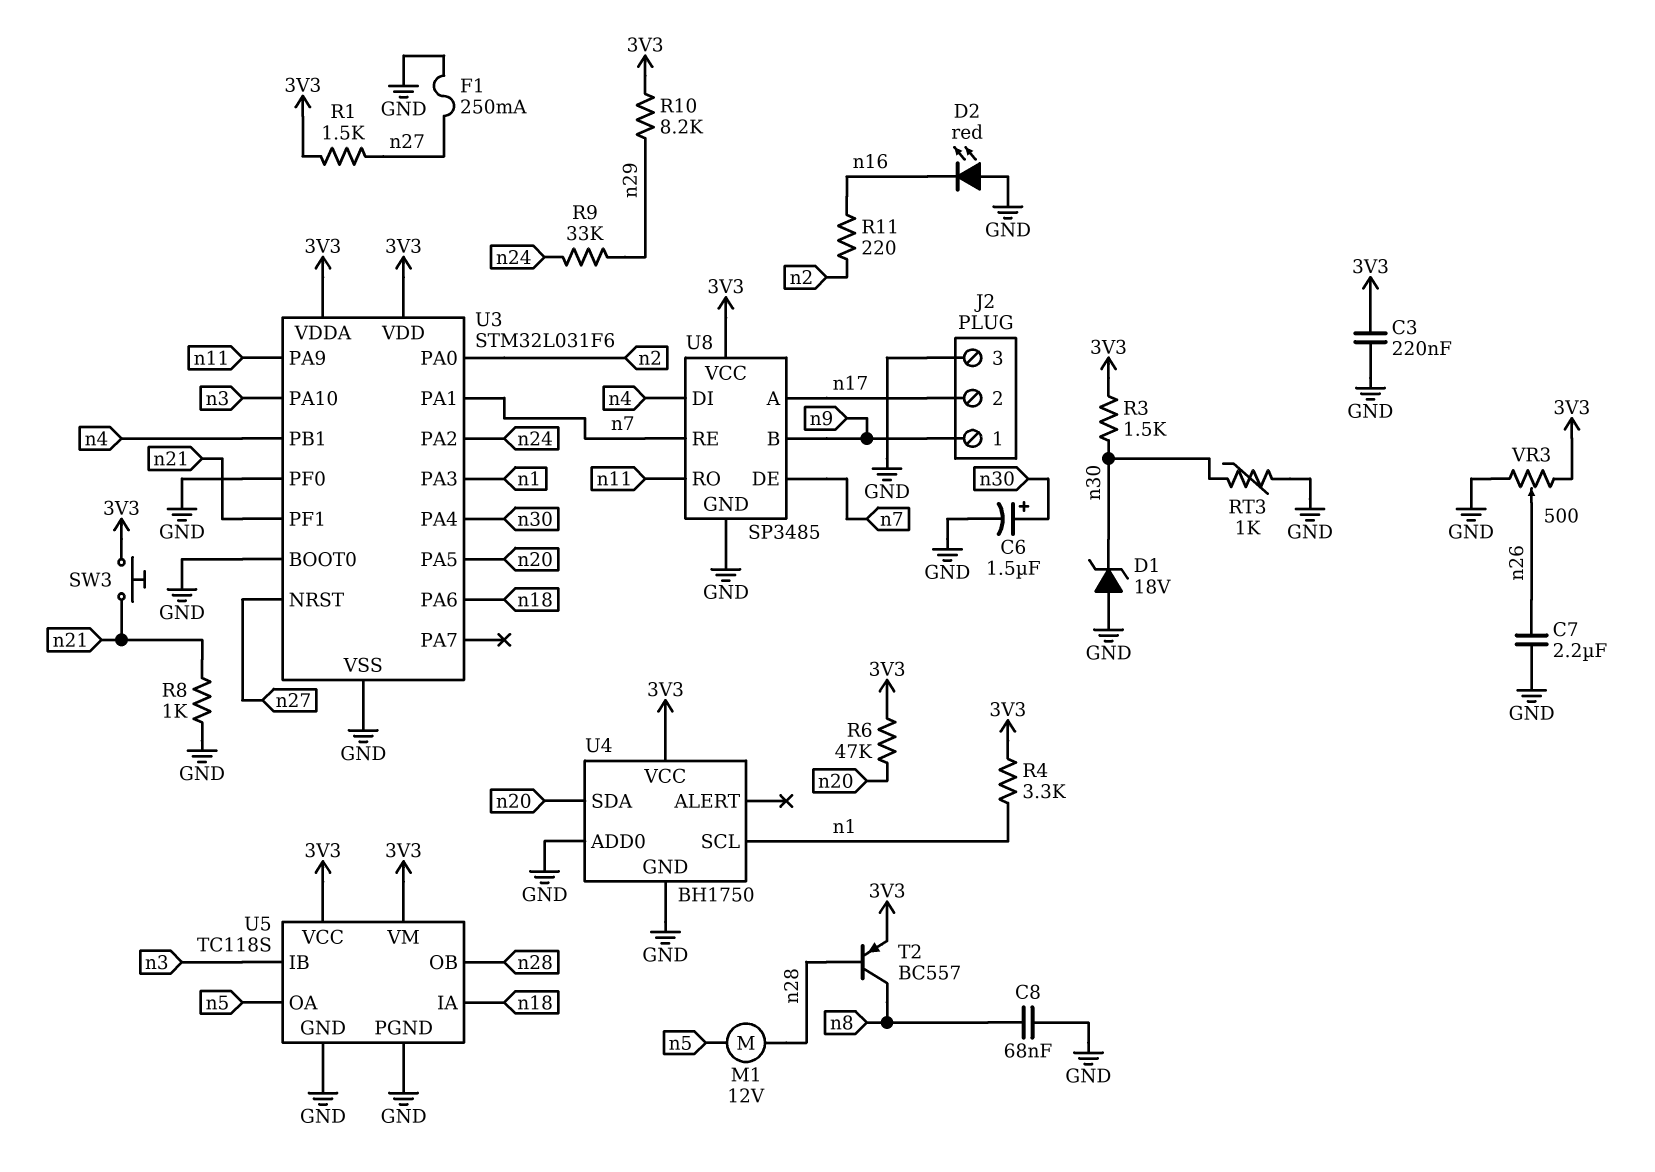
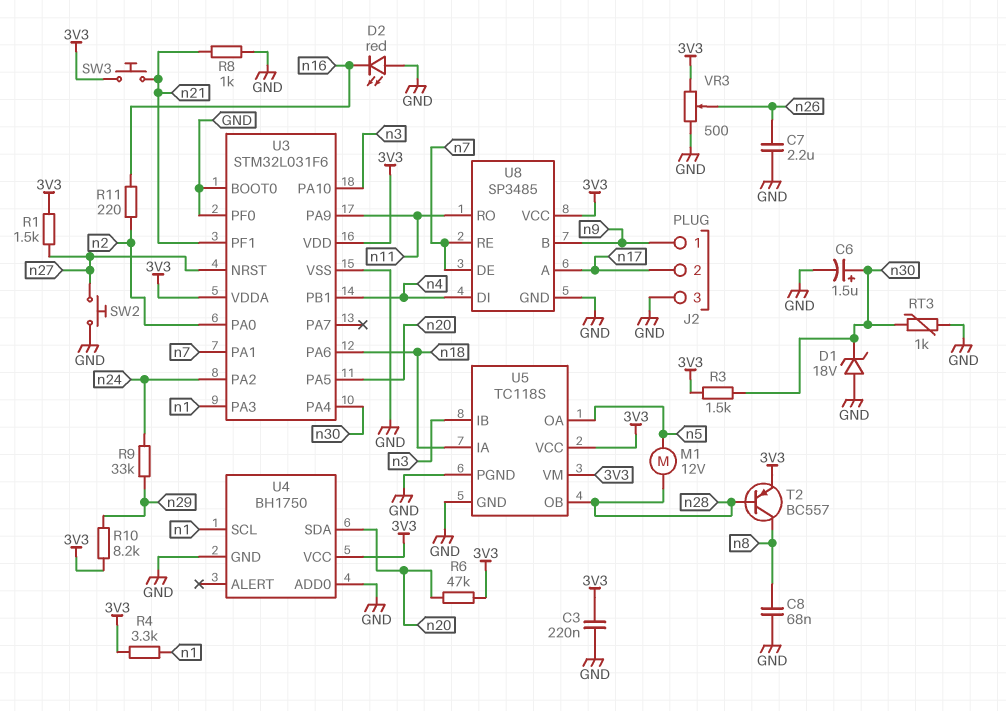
F1: 250mA (GND, n27) -> none
SW2: none -> button (GND, n27)

